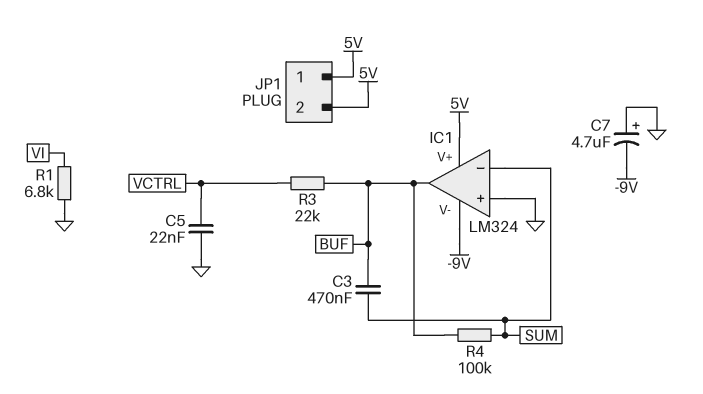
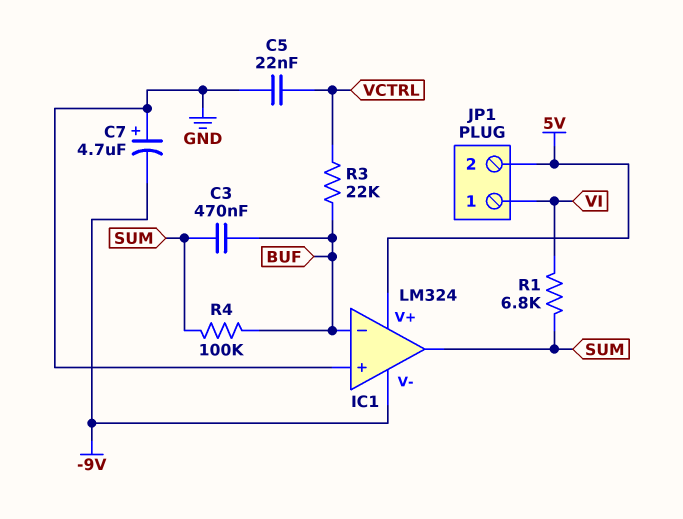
IC1 pin in-: SUM -> BUF
IC1 pin out: BUF -> SUM
JP1 pin 1: 5V -> VI
R1: 6.8k (GND, VI) -> 6.8k (SUM, VI)

